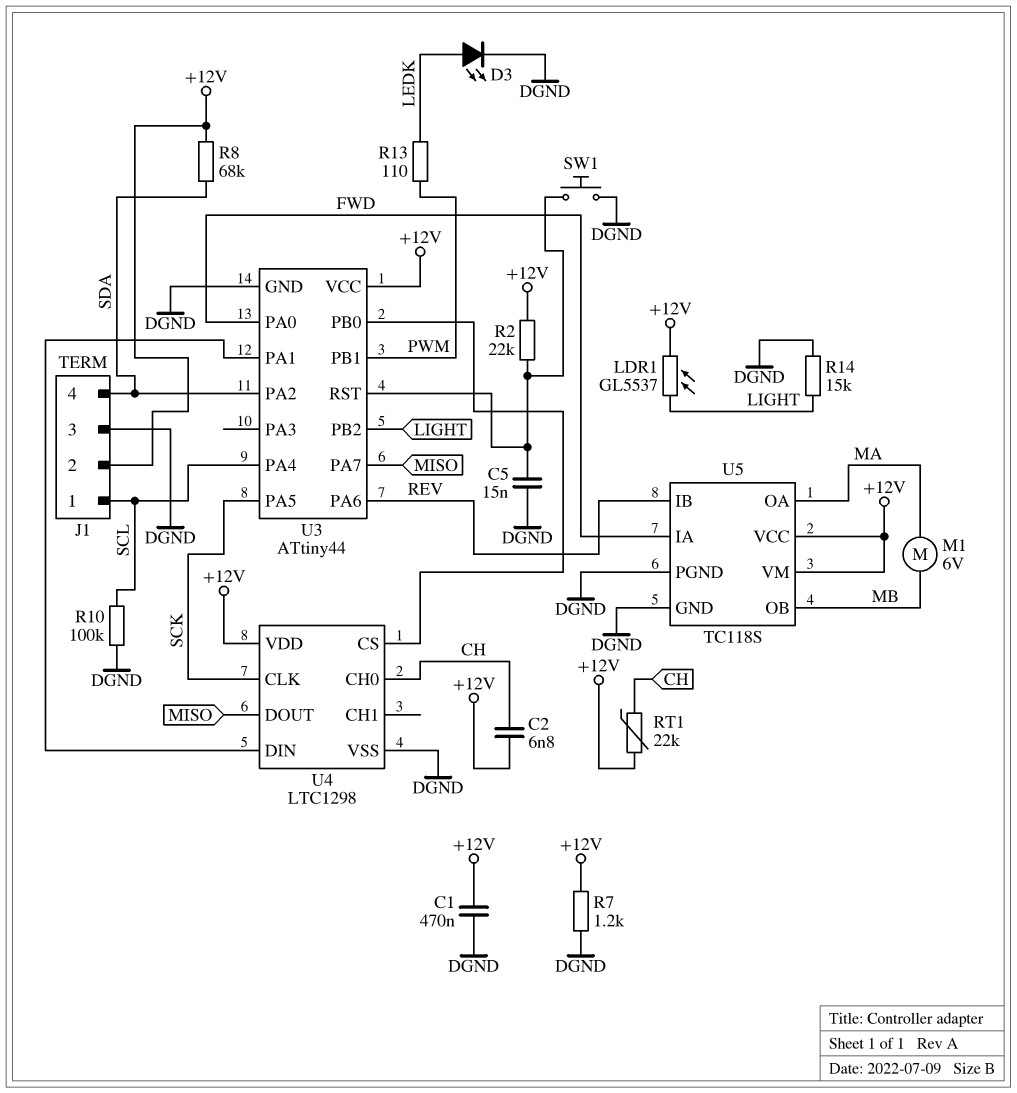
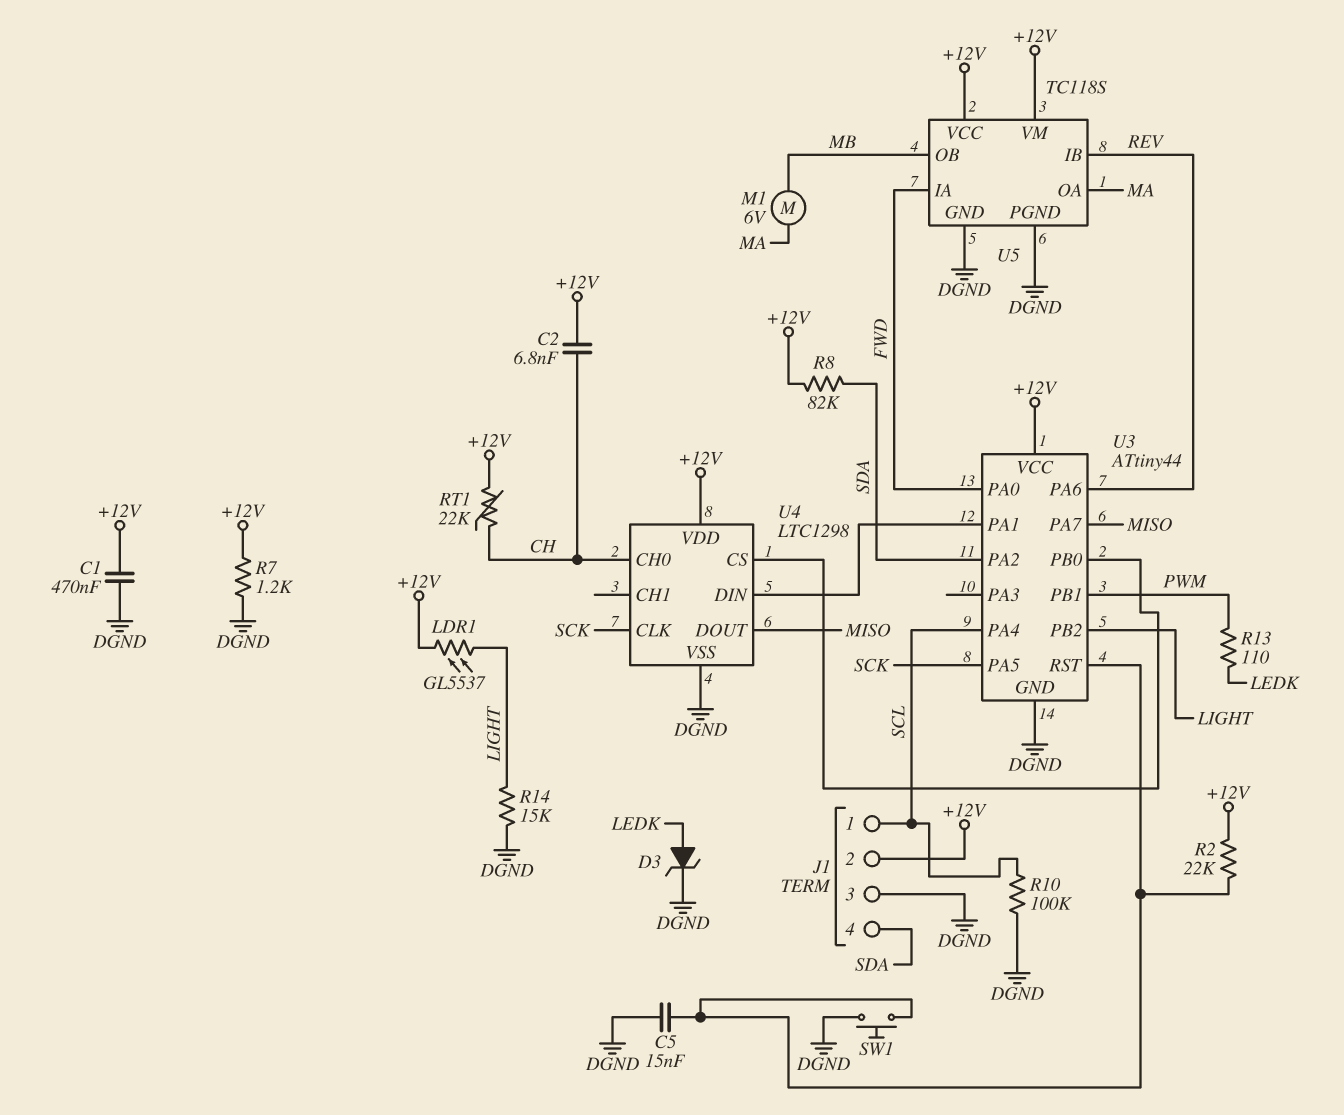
D3: LED (A LEDK, K DGND) -> zener (A LEDK, K DGND)
R8: 68k (+12V, SDA) -> 82k (+12V, SDA)

